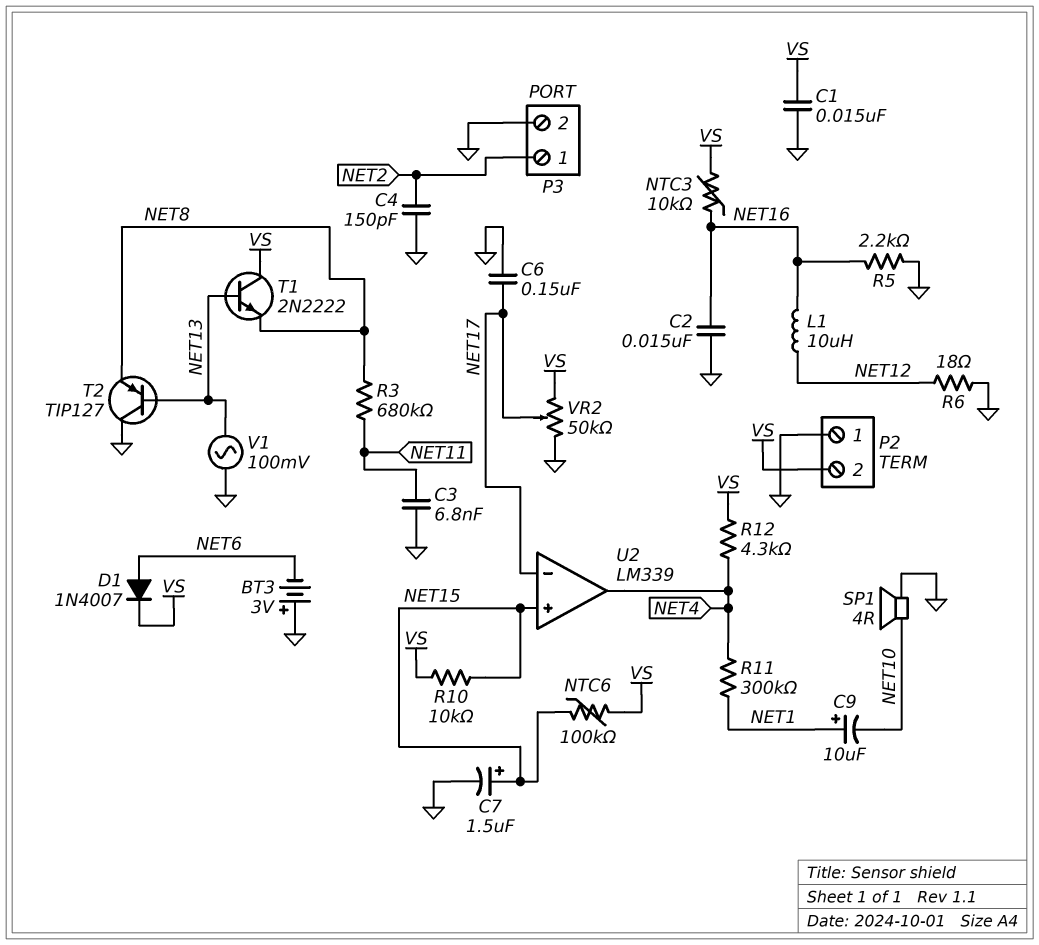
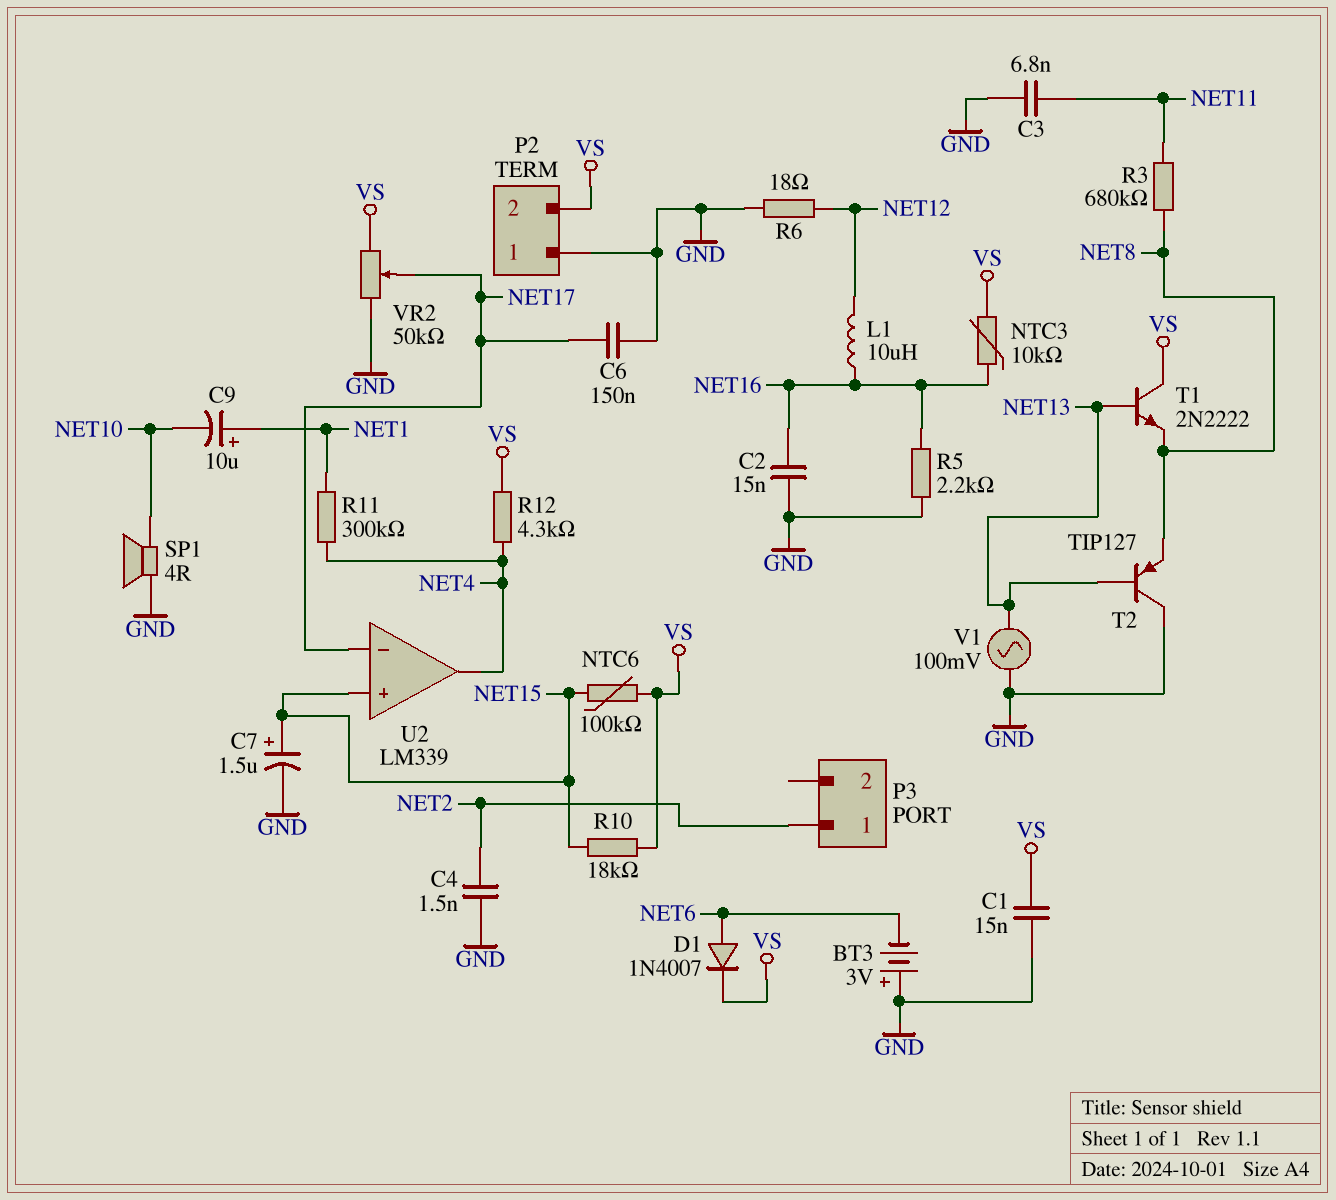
C4: 150pF (GND, NET2) -> 1.5nF (GND, NET2)
P3 pin 2: GND -> none
R10: 10k (NET15, VS) -> 18k (NET15, VS)

